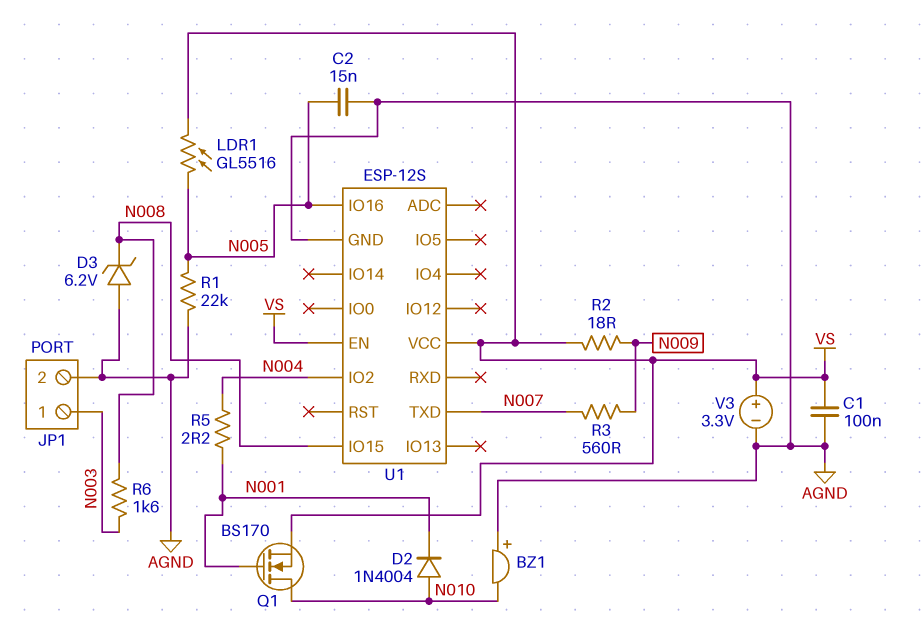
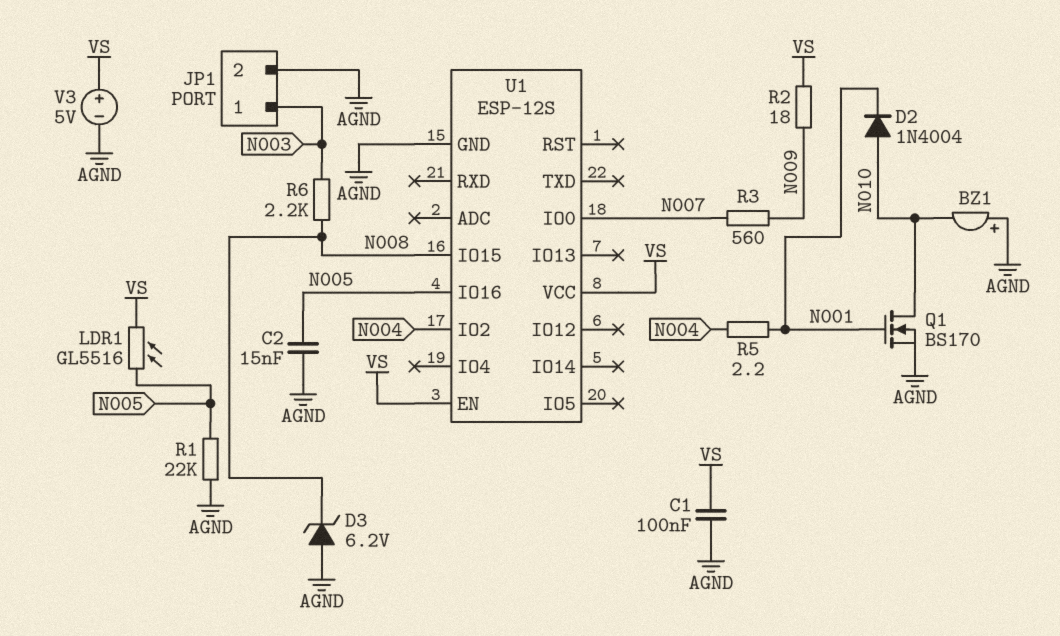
Q1: NMOS BS170 (G N001, D N010, S VS) -> NMOS BS170 (G N001, D N010, S AGND)
R6: 1.6k (N003, N008) -> 2.2k (N003, N008)
U1 pin IO0: none -> N007
U1 pin TXD: N007 -> none
V3: 3.3V (plus VS, minus AGND) -> 5V (plus VS, minus AGND)

